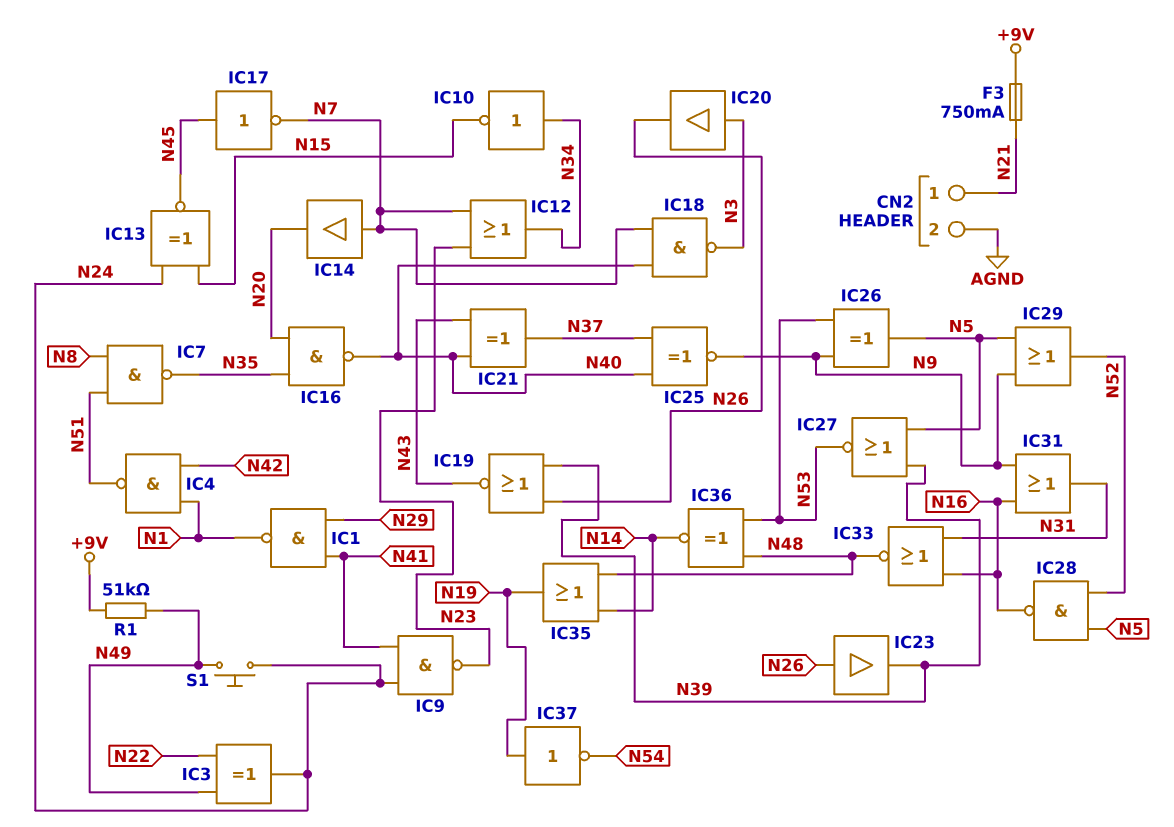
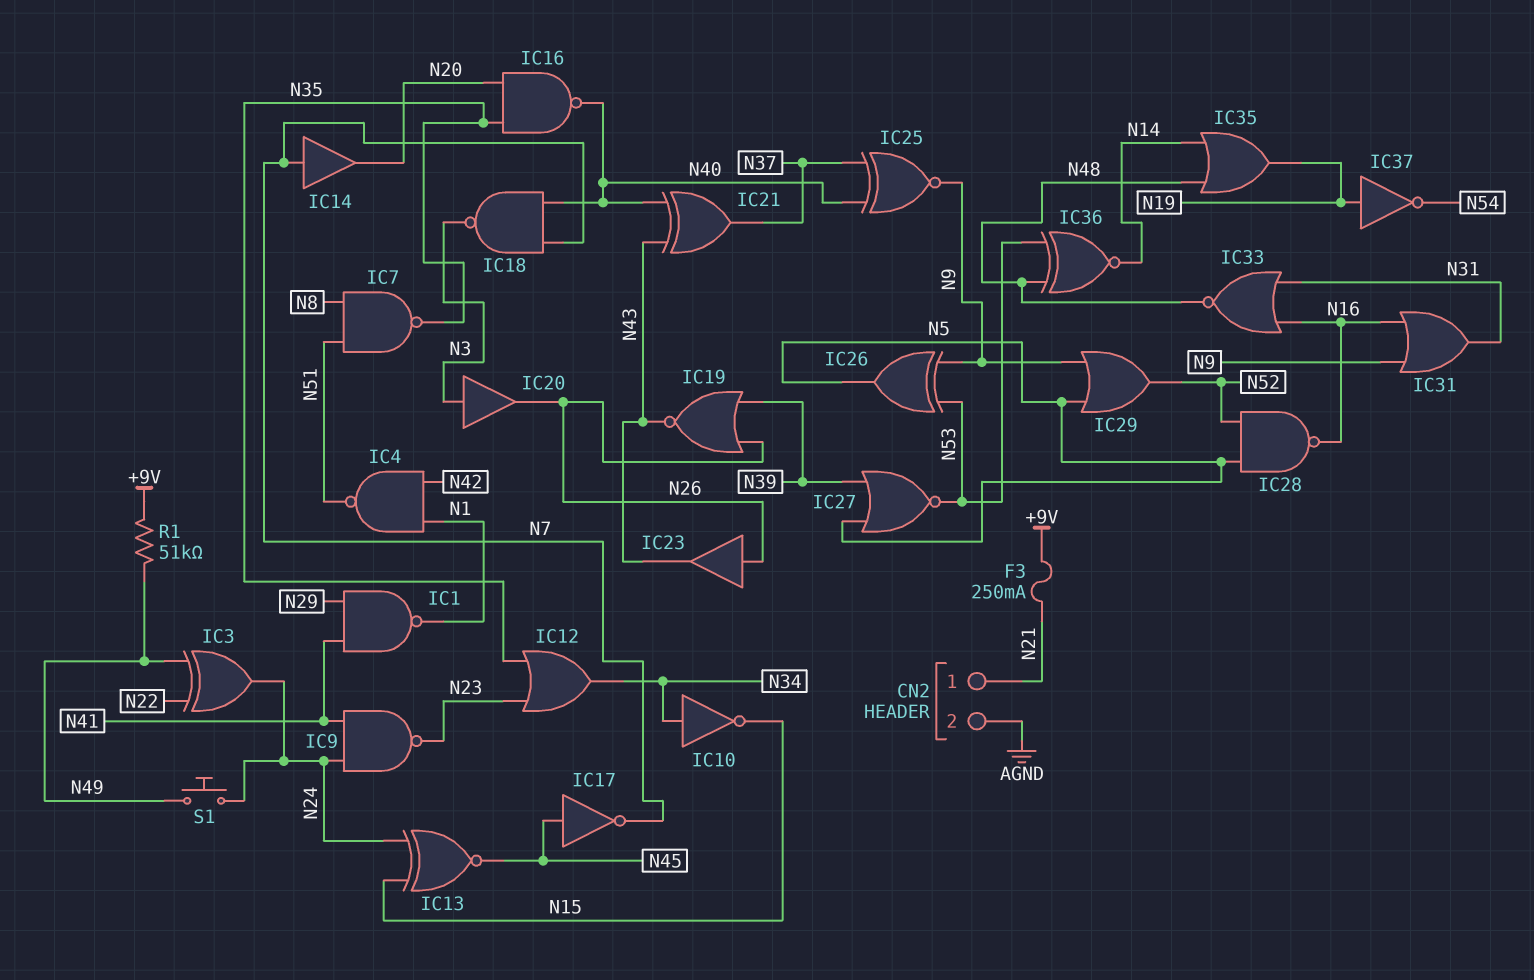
F3: 750mA (+9V, N21) -> 250mA (+9V, N21)
IC12: OR (in N7, in N23, out N34) -> OR (in N23, in N35, out N34)
IC23: buffer (in N26, out N39) -> buffer (in N26, out N43)

